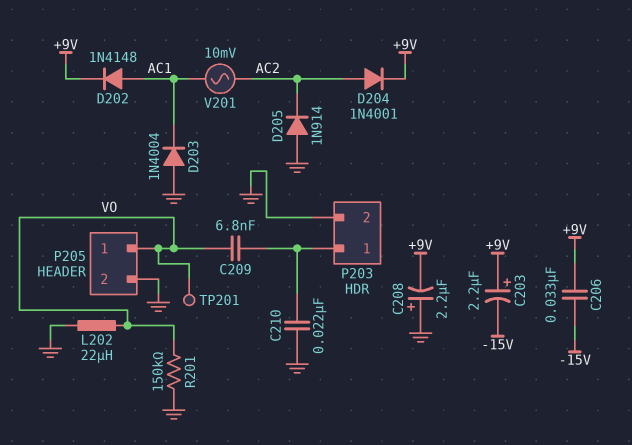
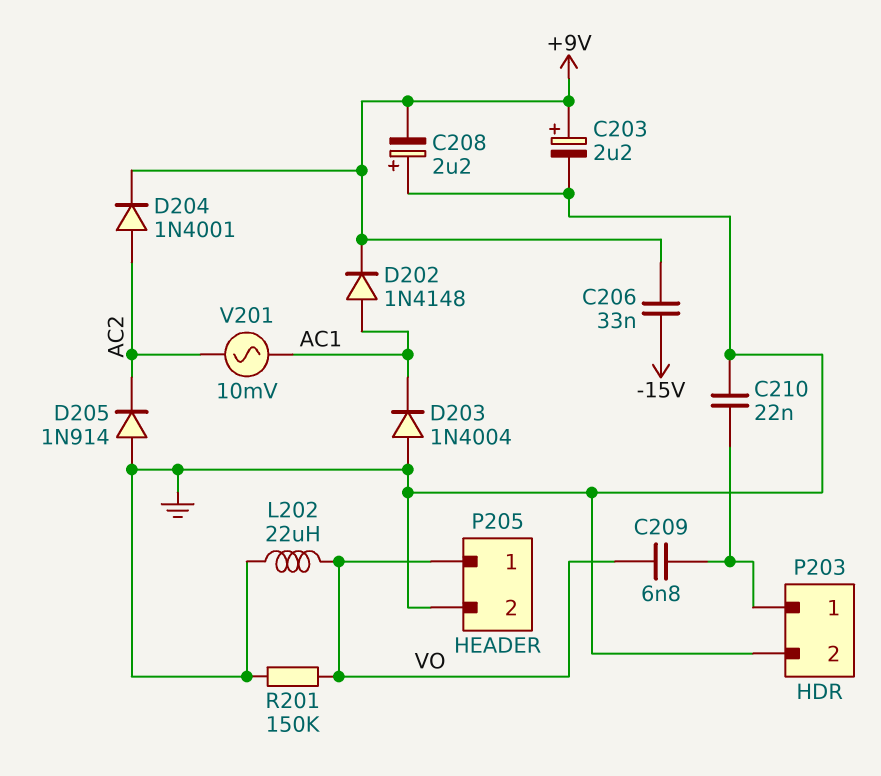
C203: 2.2uF (plus +9V, minus -15V) -> 2.2uF (plus +9V, minus GND)
TP201: test point (VO) -> none

